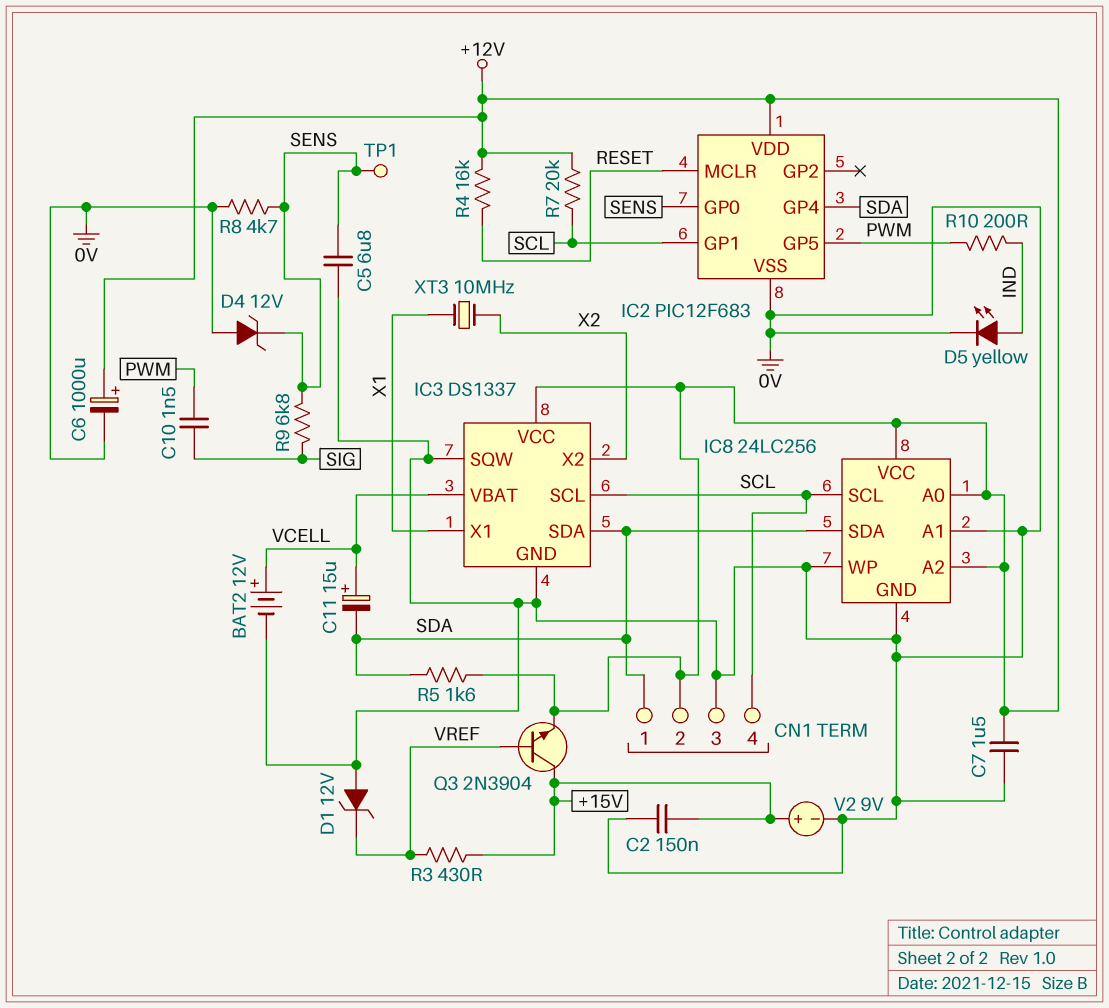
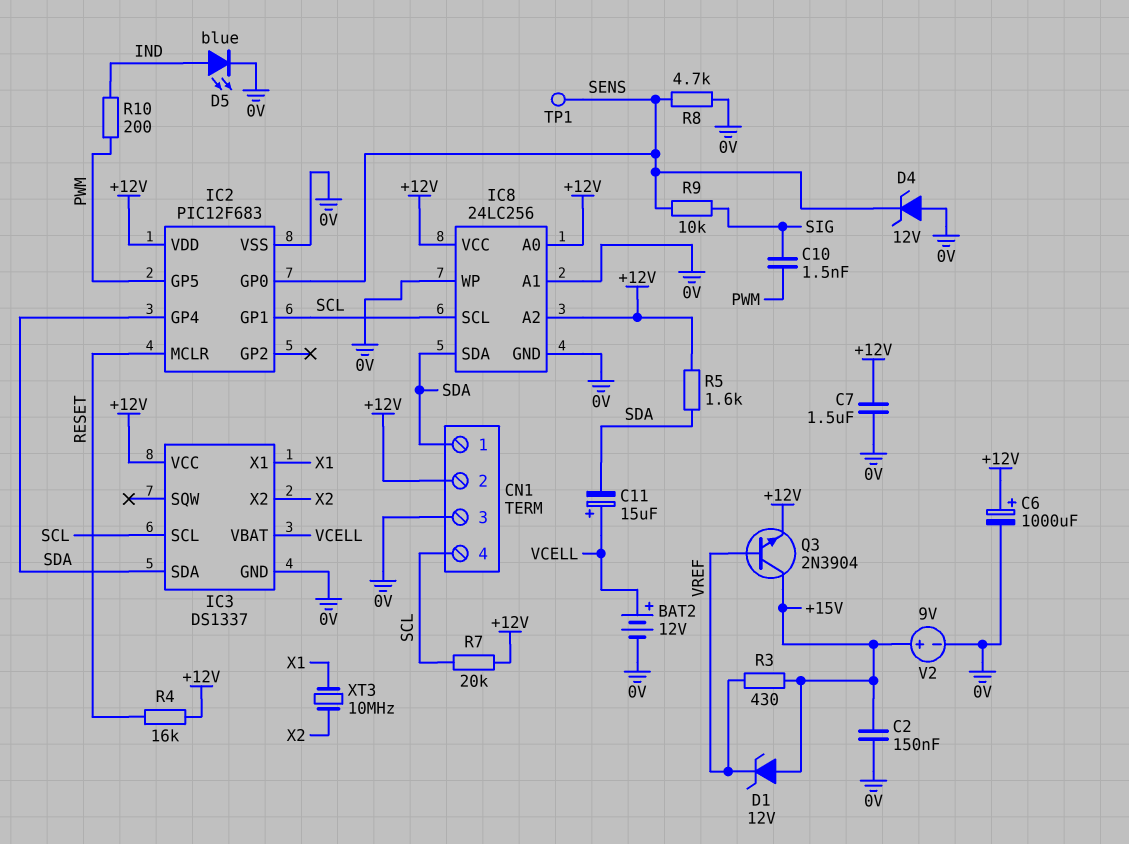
C5: 6.8uF (0V, SENS) -> none
D1: zener 12V (A 0V, K VREF) -> zener 12V (A +15V, K VREF)
D5: LED yellow (A IND, K 0V) -> LED blue (A IND, K 0V)
IC3 pin SQW: 0V -> none
R9: 6.8k (SENS, SIG) -> 10k (SENS, SIG)

